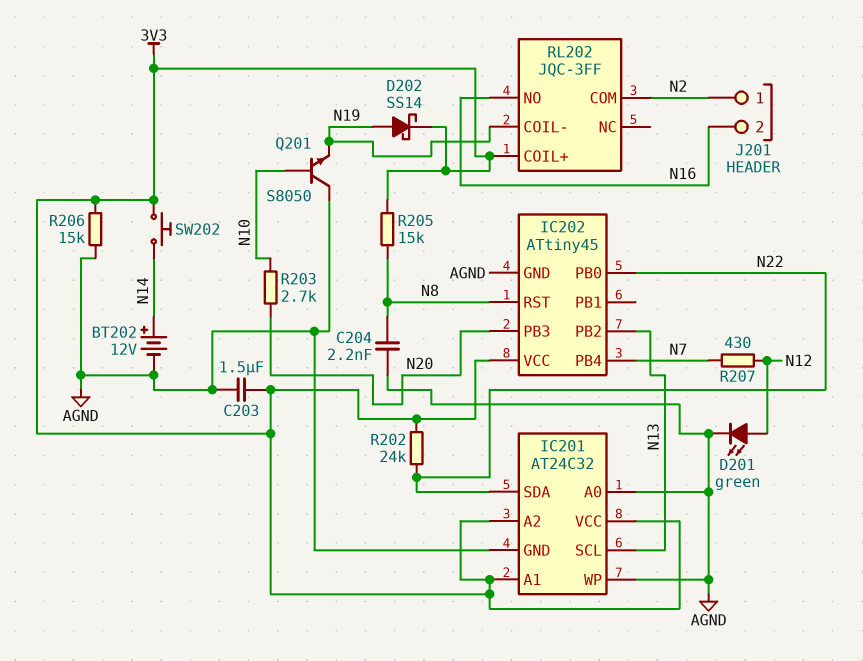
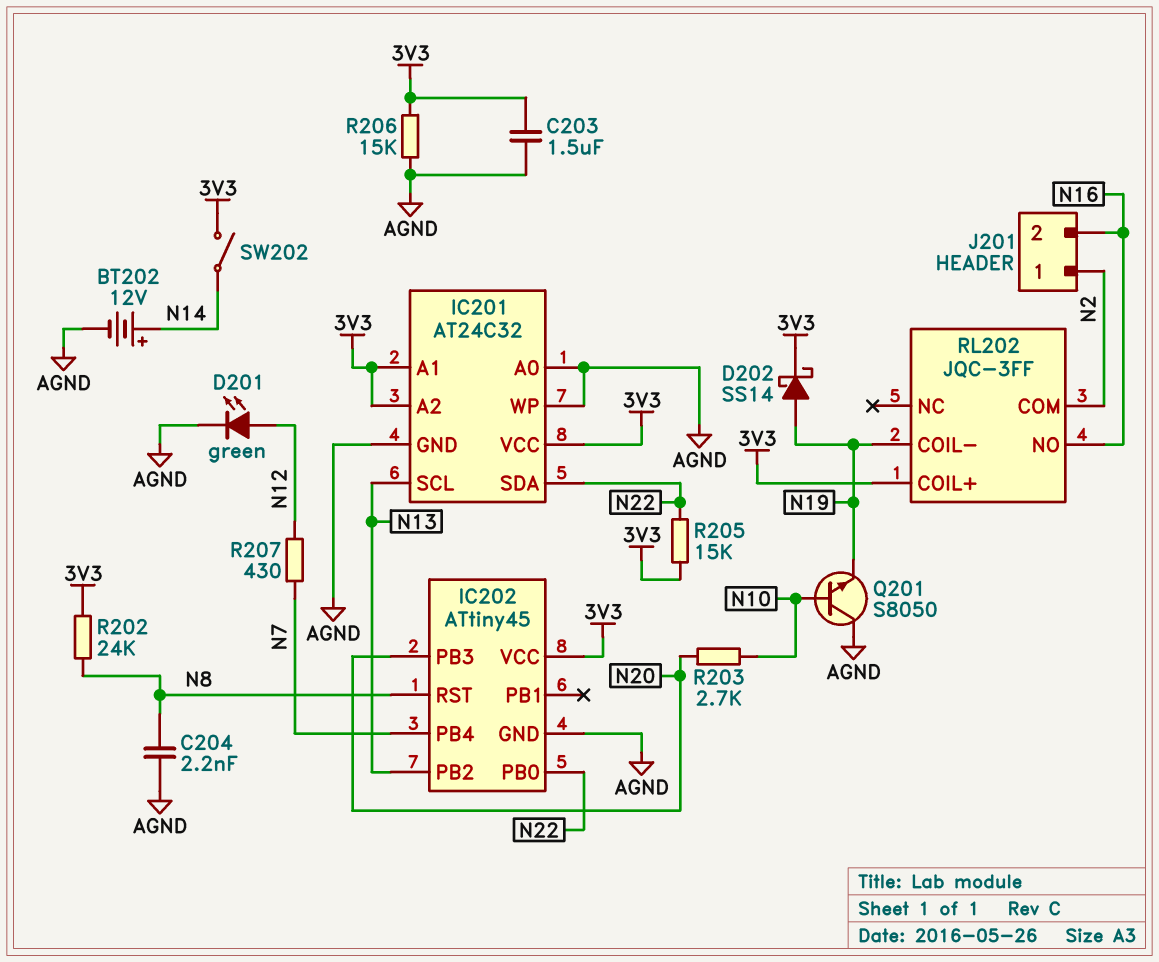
R202: 24k (3V3, N22) -> 24k (3V3, N8)
R205: 15k (3V3, N8) -> 15k (3V3, N22)
SW202: button (3V3, N14) -> switch (3V3, N14)

